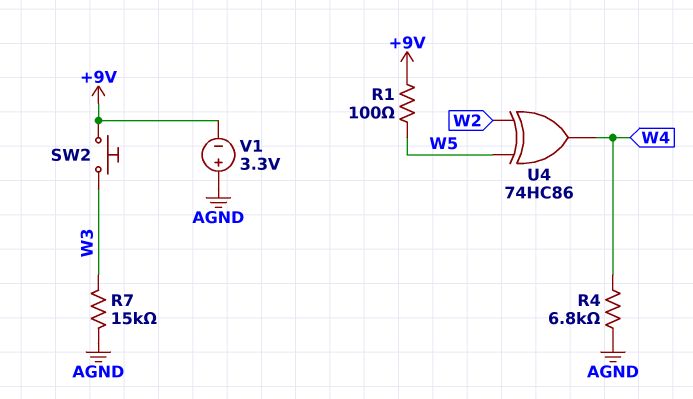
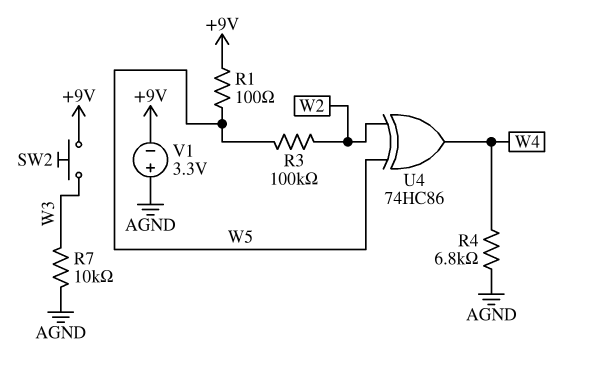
R3: none -> 100k (W2, W5)
R7: 15k (AGND, W3) -> 10k (AGND, W3)

